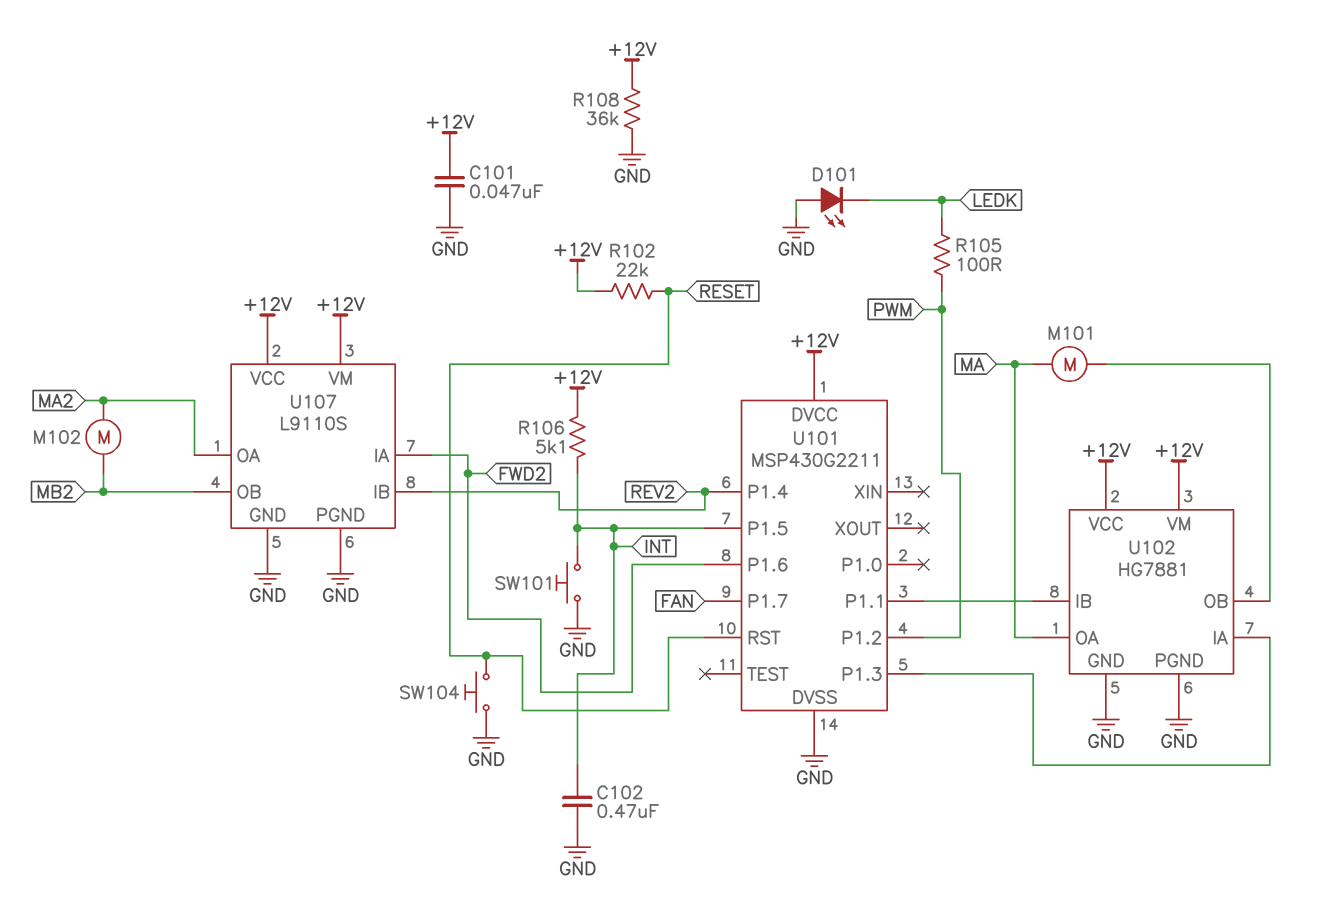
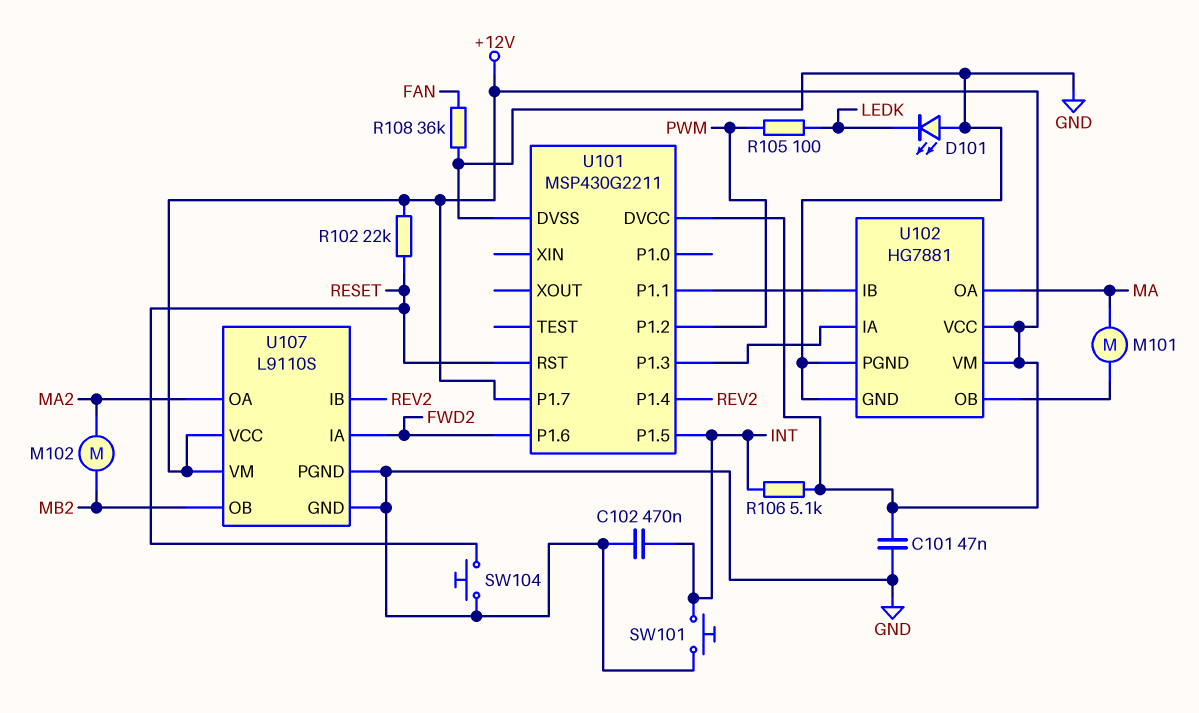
R108: 36k (+12V, GND) -> 36k (FAN, GND)
U101 pin P1.7: FAN -> +12V

